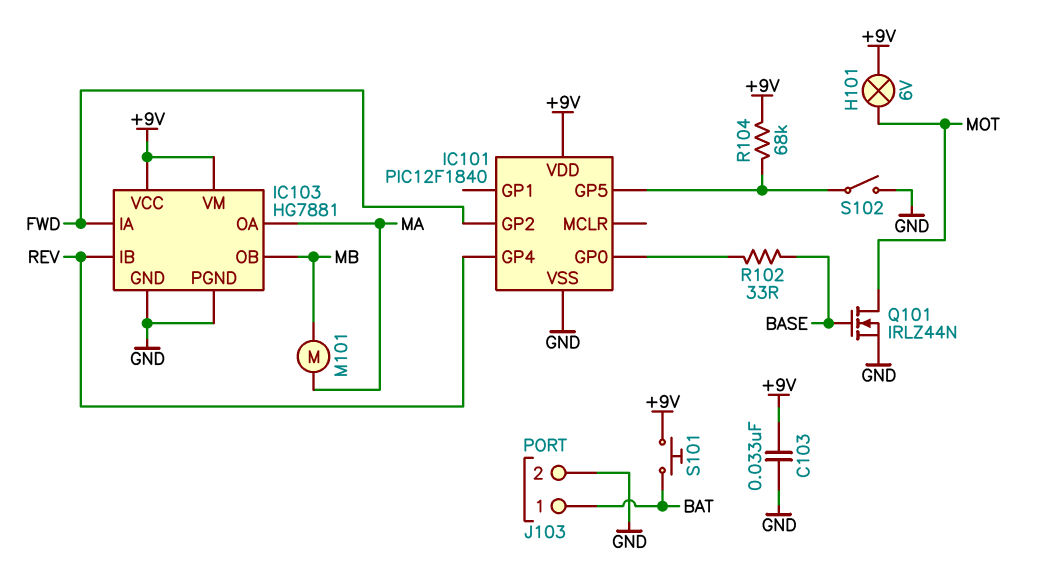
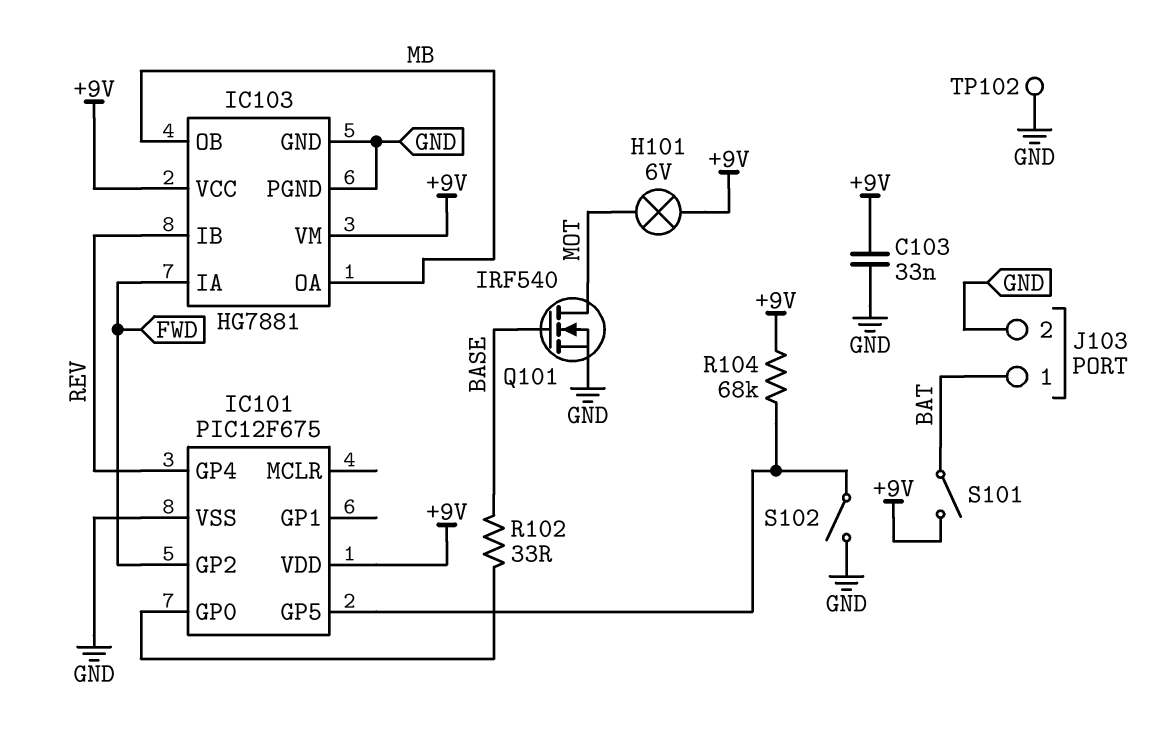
IC101: PIC12F1840 -> PIC12F675
IC103 pin OA: MA -> MB
M101: motor (MA, MB) -> none
Q101: NMOS IRLZ44N (G BASE, D MOT, S GND) -> NMOS IRF540 (G BASE, D MOT, S GND)
S101: button (+9V, BAT) -> switch (+9V, BAT)
TP102: none -> test point (GND)

